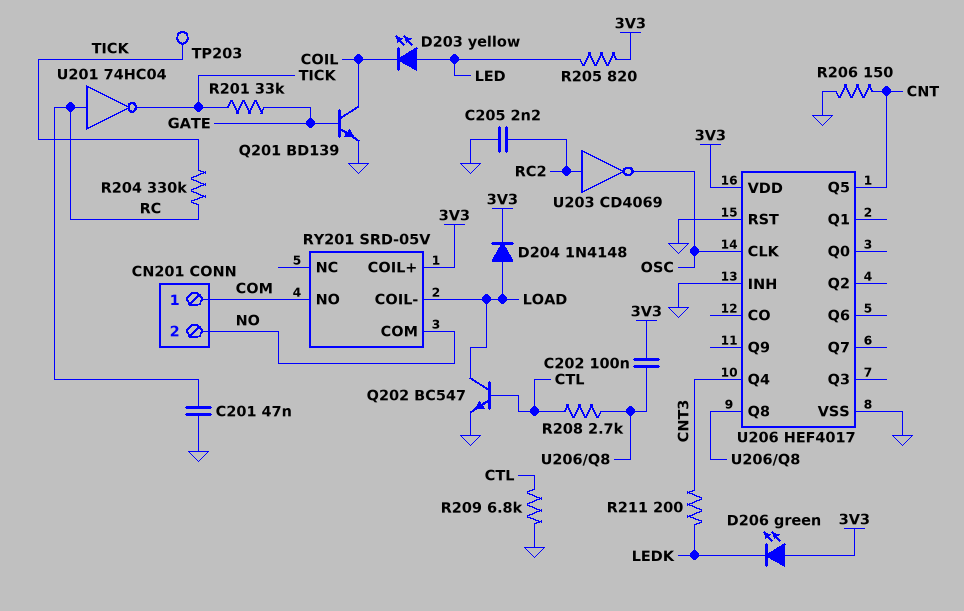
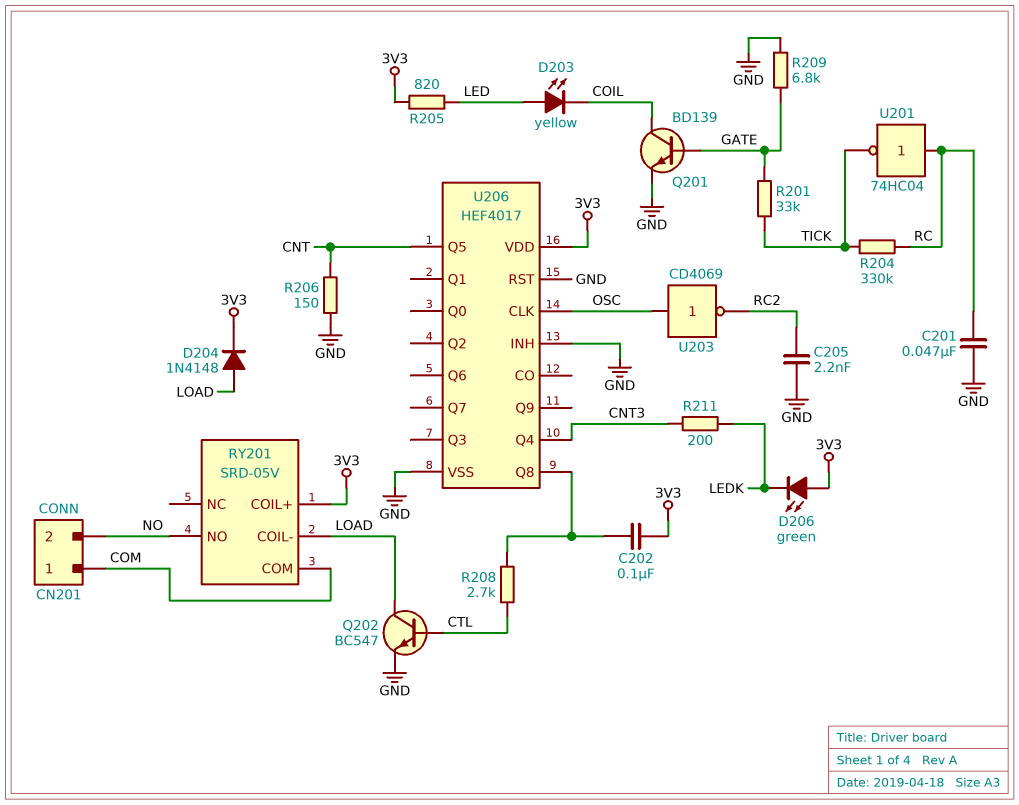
R209: 6.8k (CTL, GND) -> 6.8k (GATE, GND)
RY201 pin COM: NO -> COM
RY201 pin NO: COM -> NO
TP203: test point (TICK) -> none
U203: NOT CD4069 (in RC2, out OSC) -> NOT CD4069 (in OSC, out RC2)

